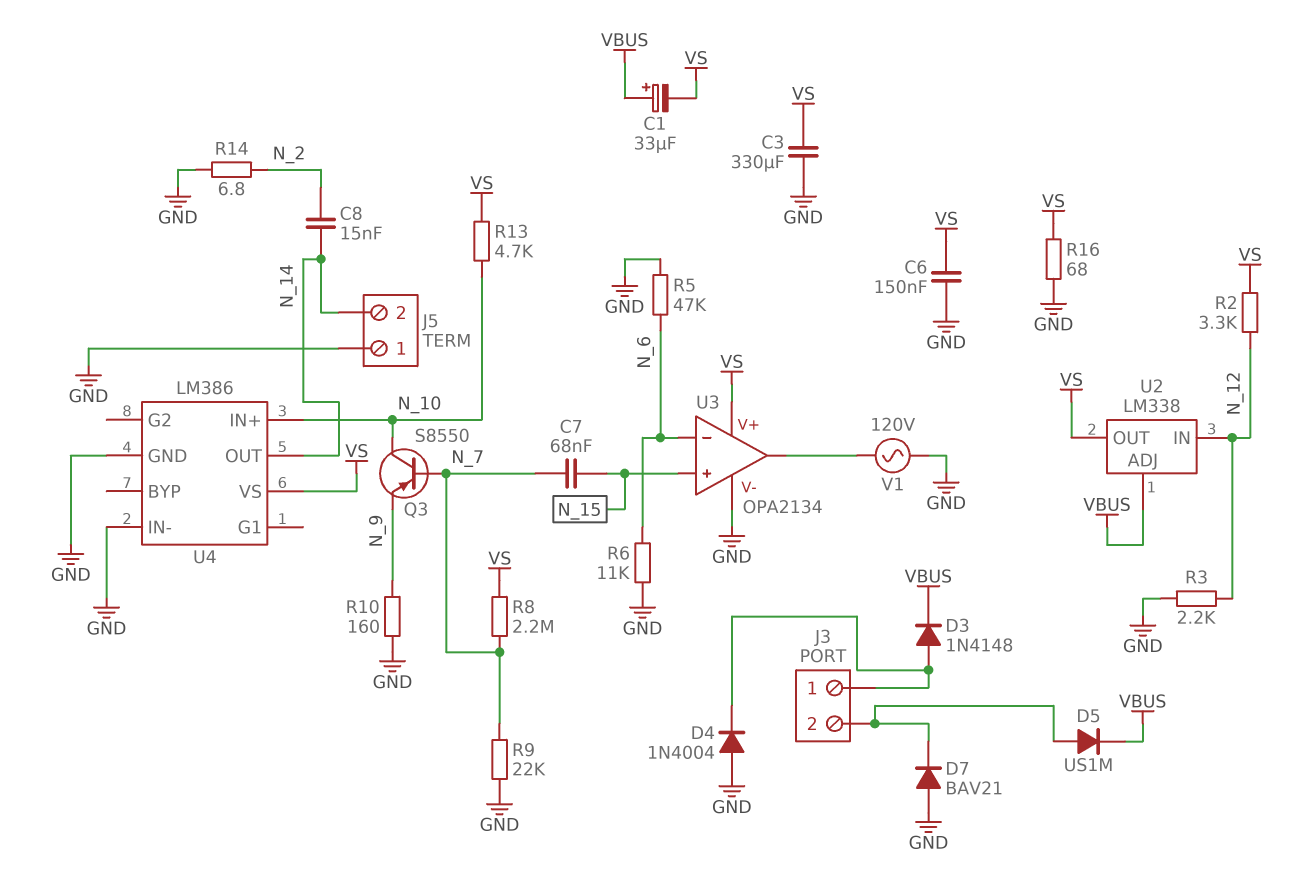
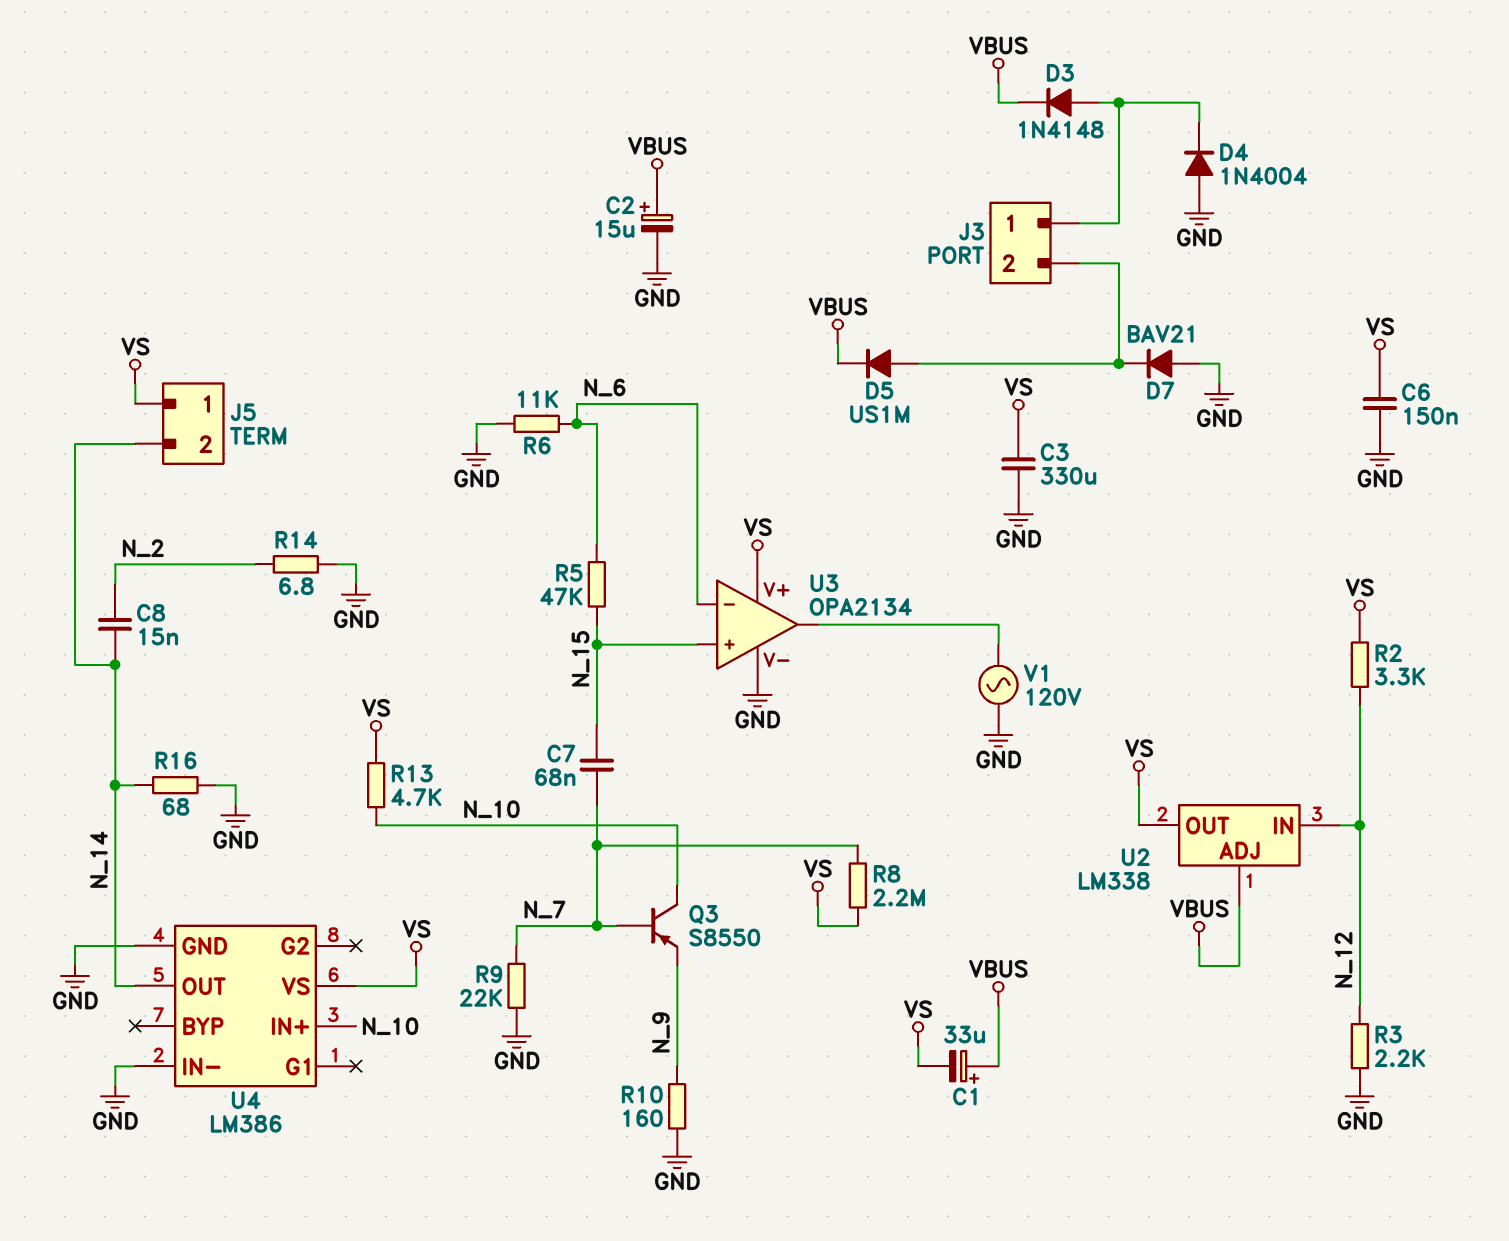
C2: none -> 15uF (plus VBUS, minus GND)
J5 pin 1: GND -> VS
R5: 47k (GND, N_6) -> 47k (N_6, N_15)
R16: 68 (GND, VS) -> 68 (GND, N_14)

